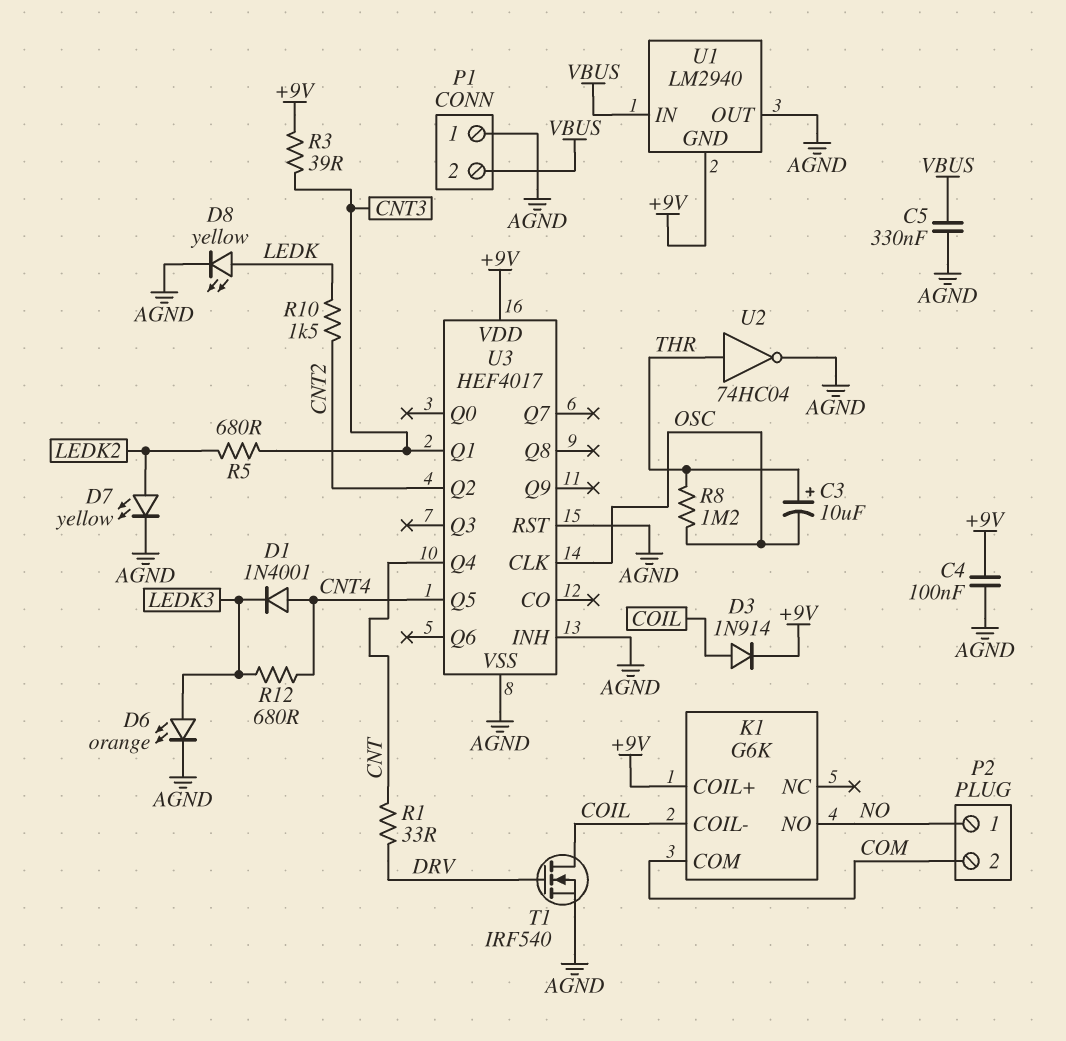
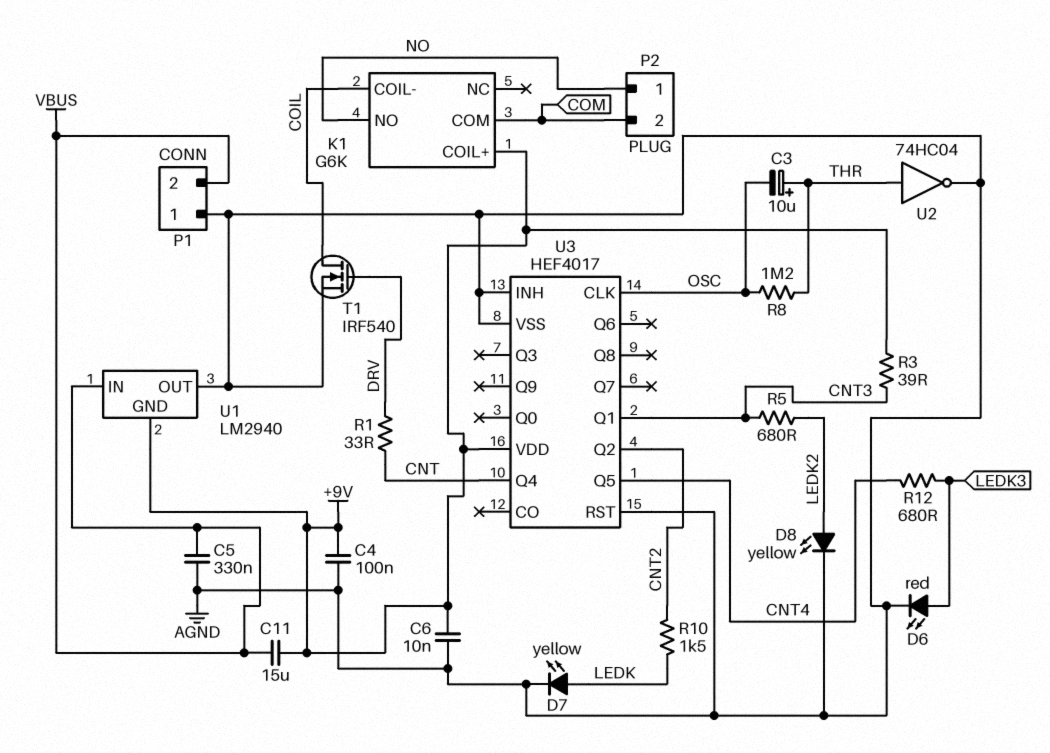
C6: none -> 10nF (+9V, AGND)
C11: none -> 15uF (+9V, VBUS)
D1: diode 1N4001 (A CNT4, K LEDK3) -> none
D3: diode 1N914 (A COIL, K +9V) -> none
D6: LED orange (A LEDK3, K AGND) -> LED red (A LEDK3, K AGND)
D7: LED yellow (A LEDK2, K AGND) -> LED yellow (A LEDK, K AGND)
D8: LED yellow (A LEDK, K AGND) -> LED yellow (A LEDK2, K AGND)

